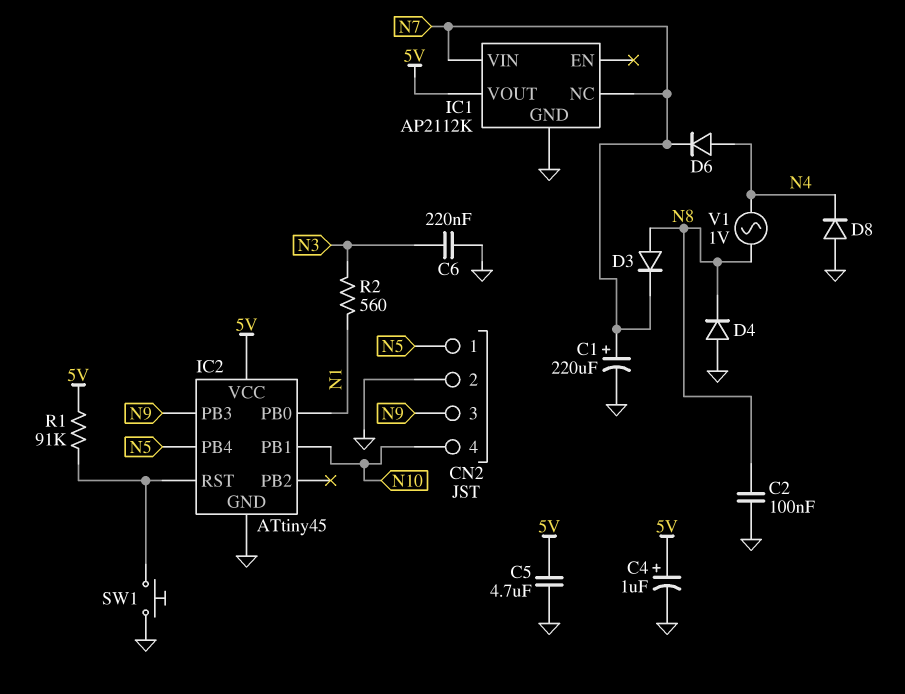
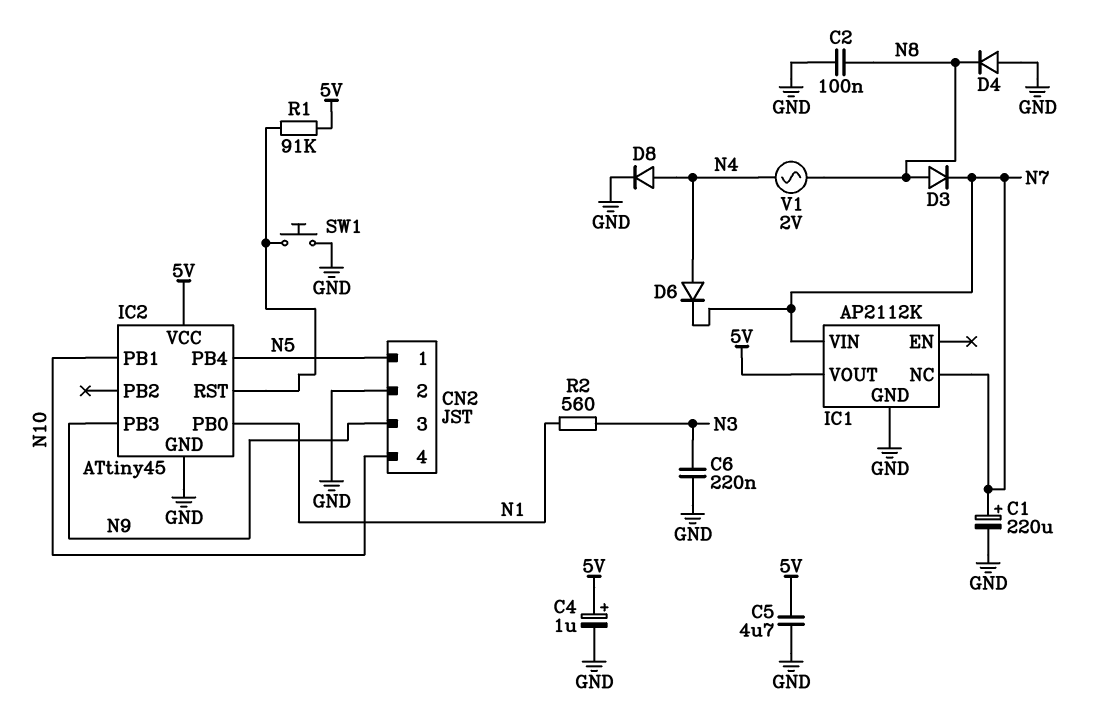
D8: diode (A GND, K N4) -> diode (A N4, K GND)
V1: AC 1V (N4, N8) -> AC 2V (N4, N8)

